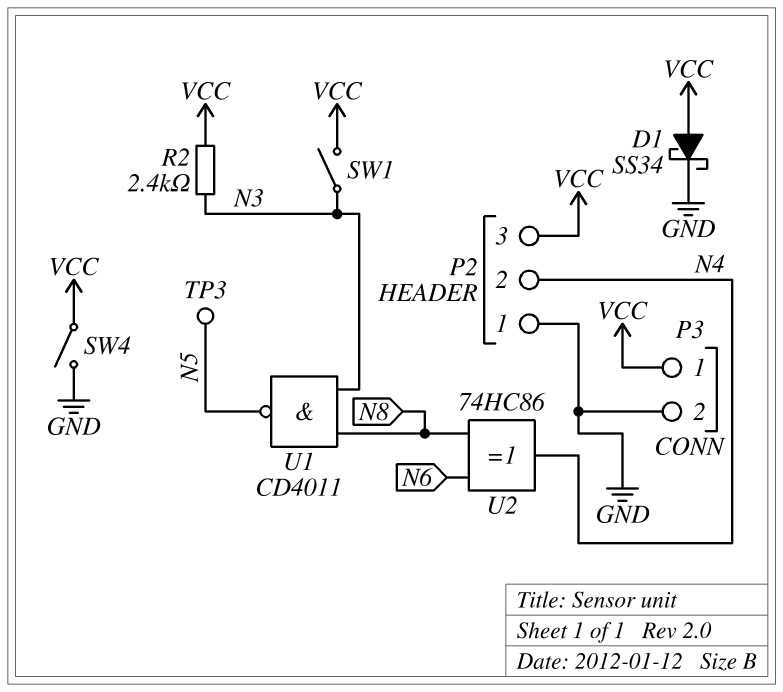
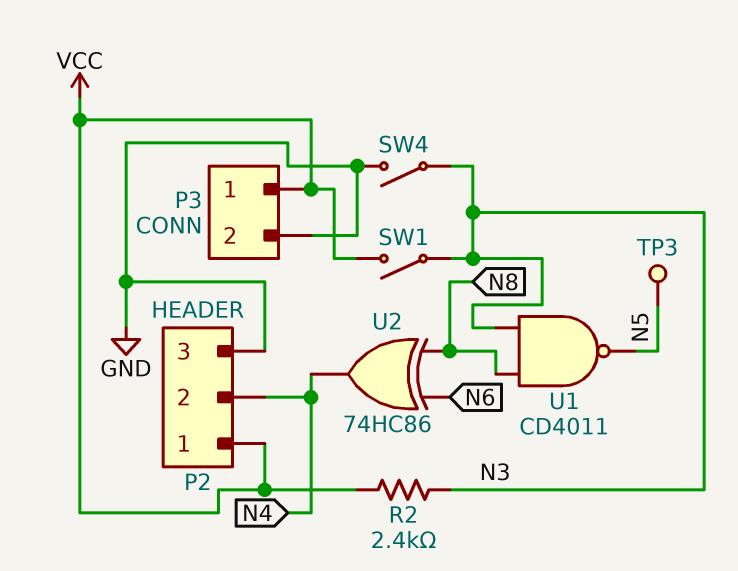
D1: schottky SS34 (A VCC, K GND) -> none
P2 pin 1: GND -> VCC
P2 pin 3: VCC -> GND
SW4: switch (GND, VCC) -> switch (GND, N3)

